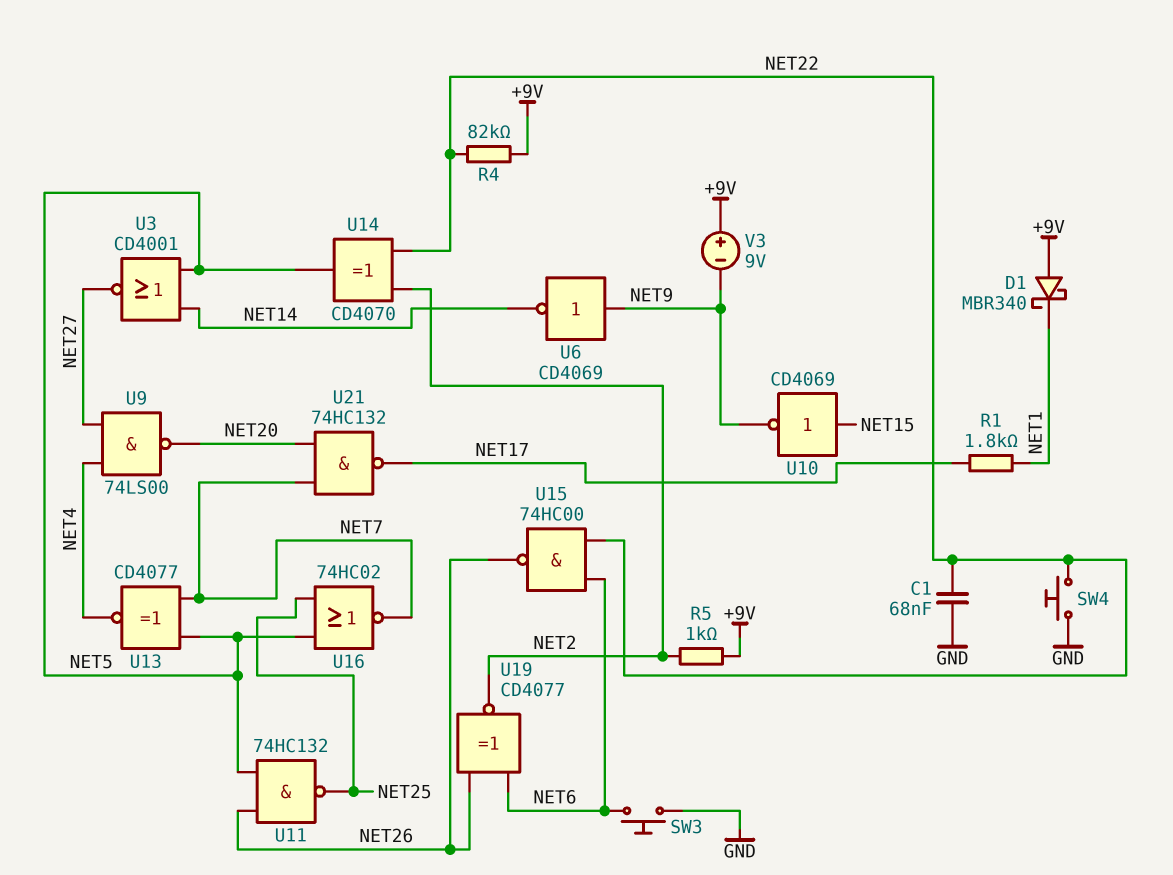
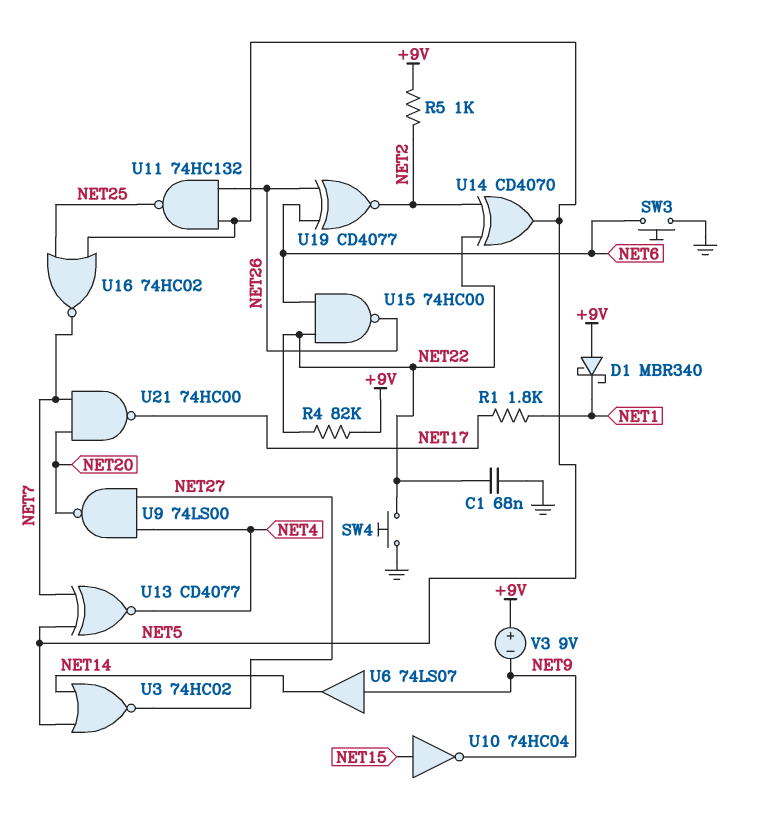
U3: NOR CD4001 (in NET5, in NET14, out NET27) -> NOR 74HC02 (in NET5, in NET14, out NET27)
U6: NOT CD4069 (in NET9, out NET14) -> buffer 74LS07 (in NET9, out NET14)
U10: NOT CD4069 (in NET15, out NET9) -> NOT 74HC04 (in NET15, out NET9)
U21: NAND 74HC132 (in NET7, in NET20, out NET17) -> NAND 74HC00 (in NET7, in NET20, out NET17)

